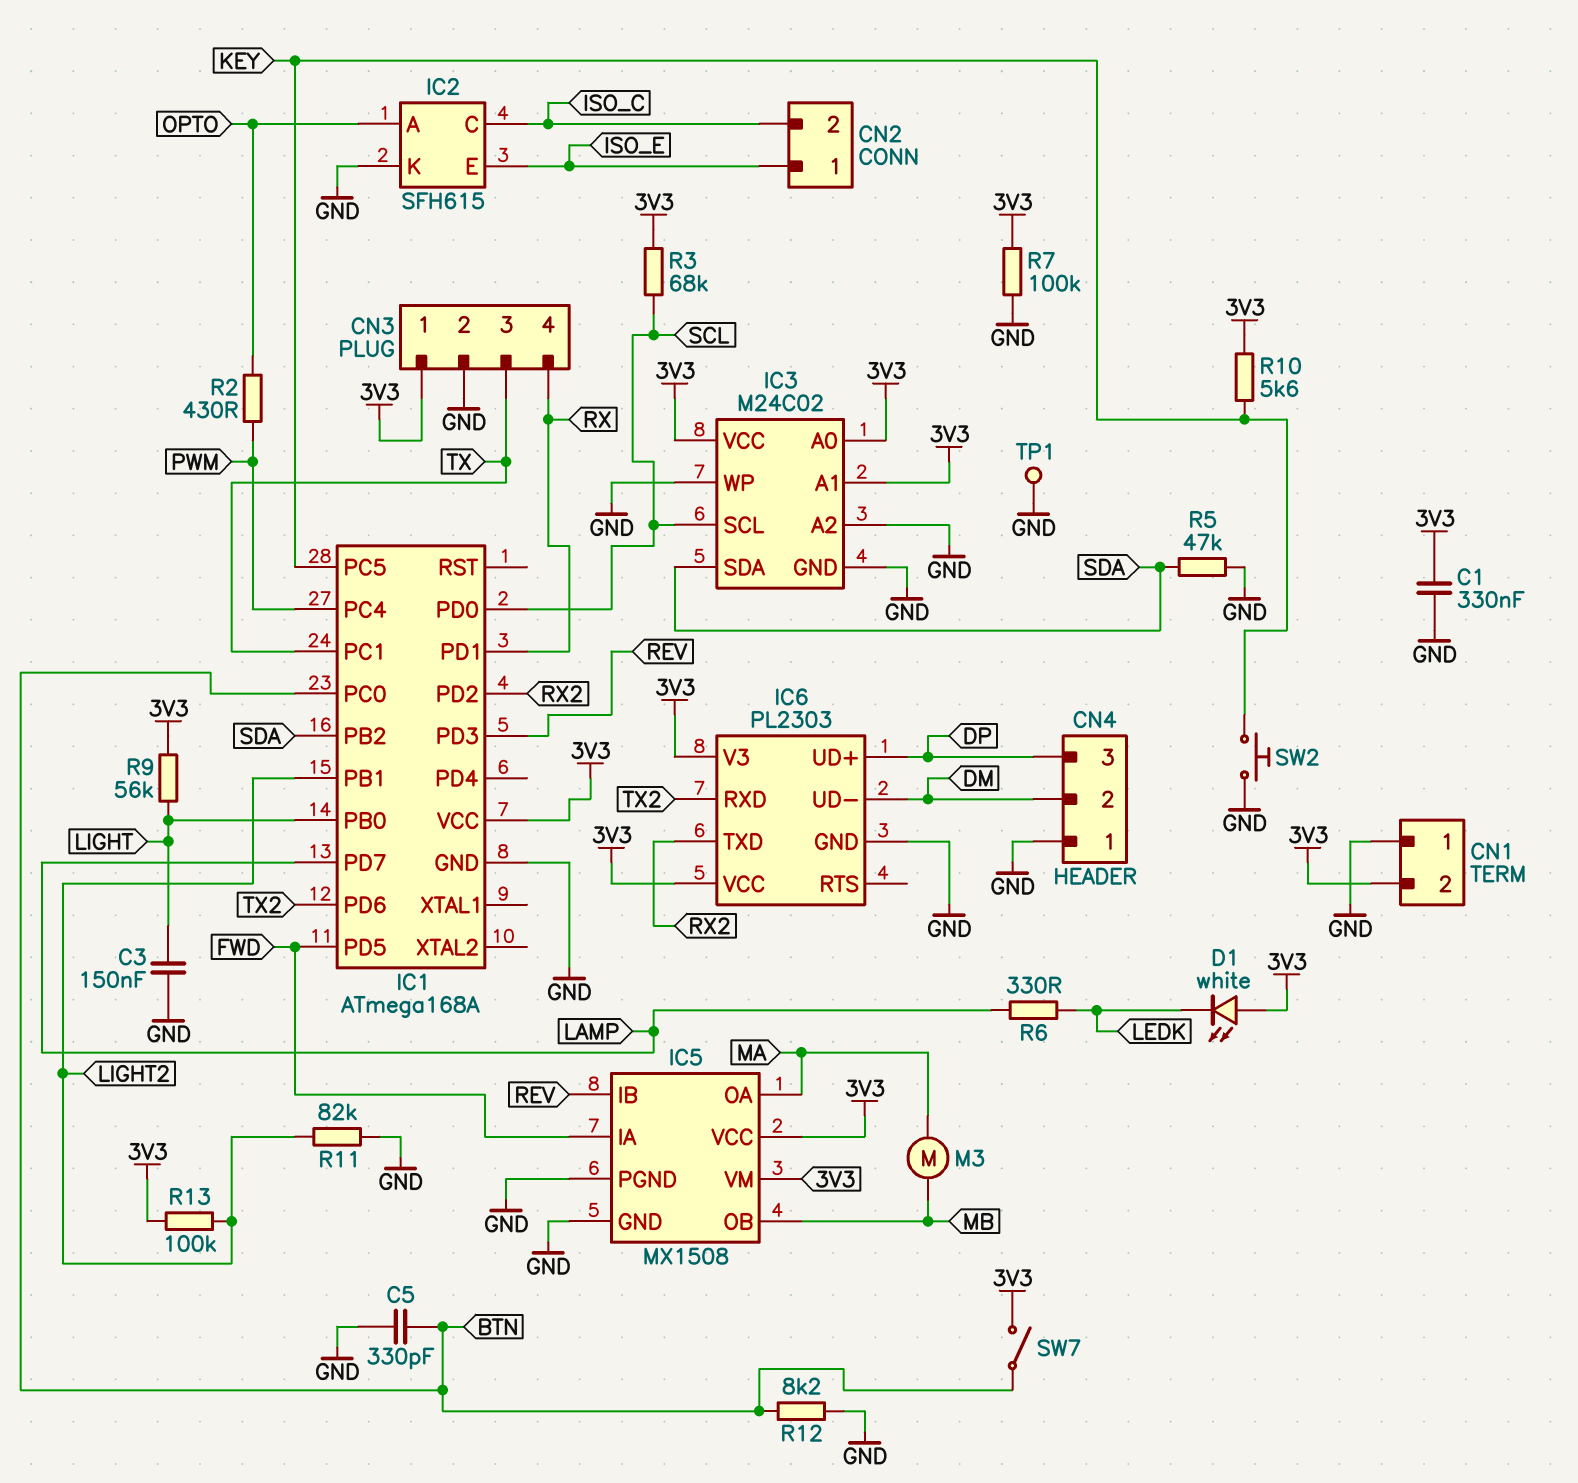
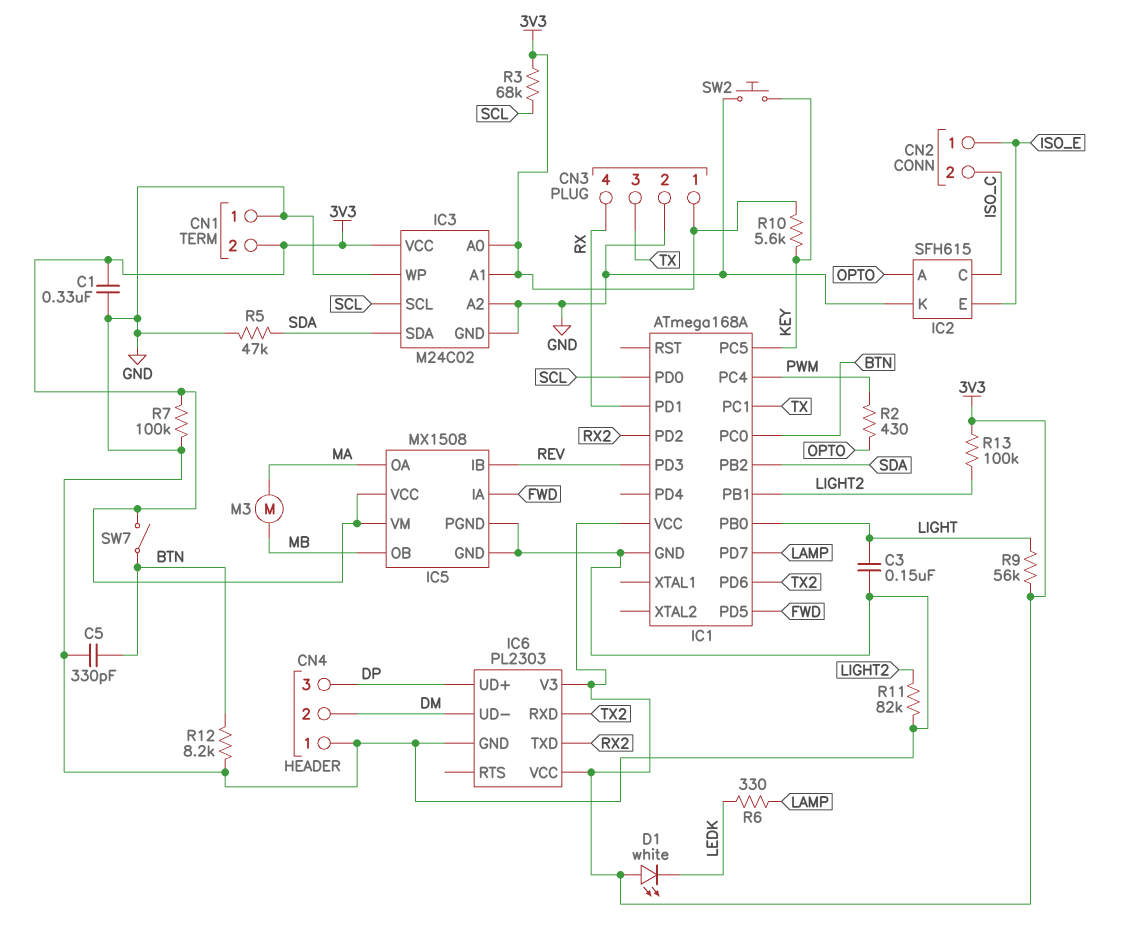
TP1: test point (GND) -> none

